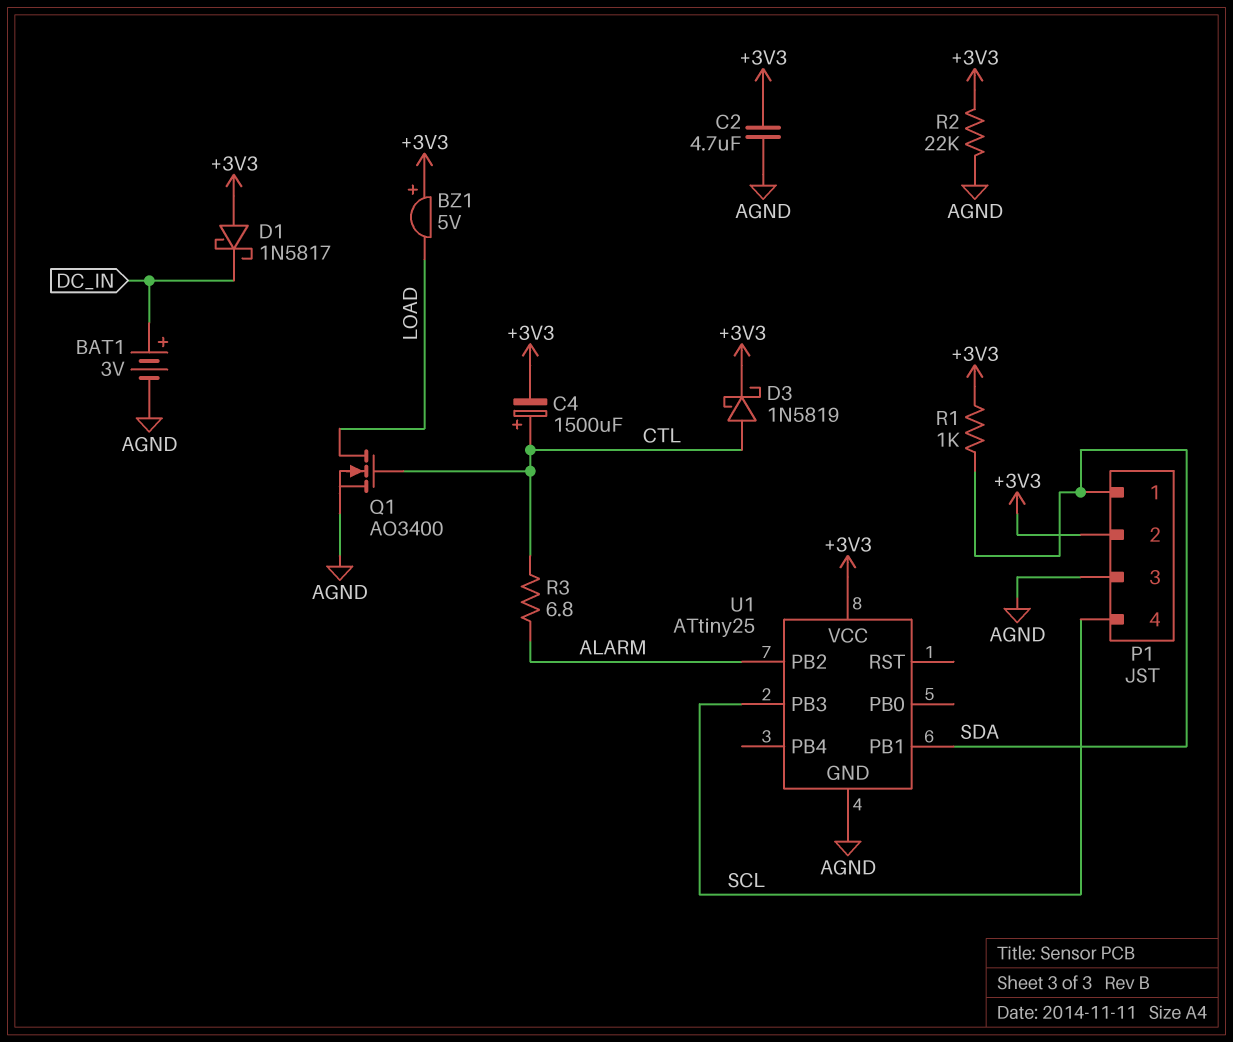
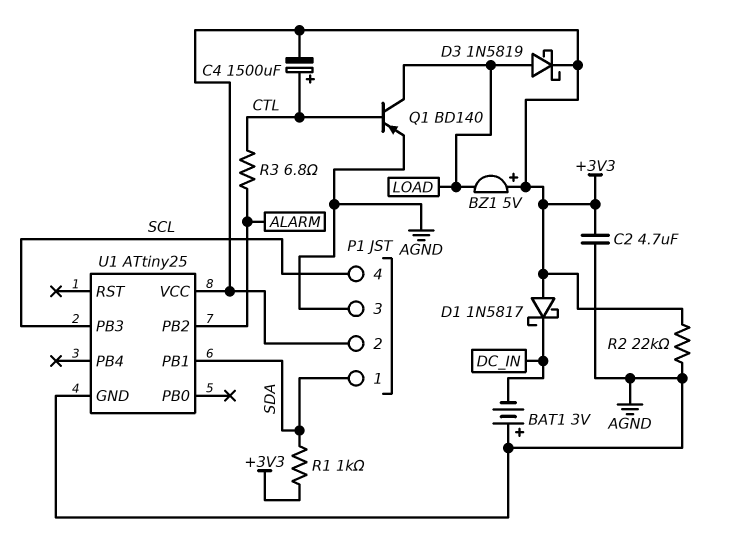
BAT1: 3V (plus DC_IN, minus AGND) -> 3V (plus AGND, minus DC_IN)
D3: schottky 1N5819 (A CTL, K +3V3) -> schottky 1N5819 (A LOAD, K +3V3)
Q1: NMOS AO3400 (G CTL, D LOAD, S AGND) -> PNP BD140 (B CTL, C LOAD, E AGND)

